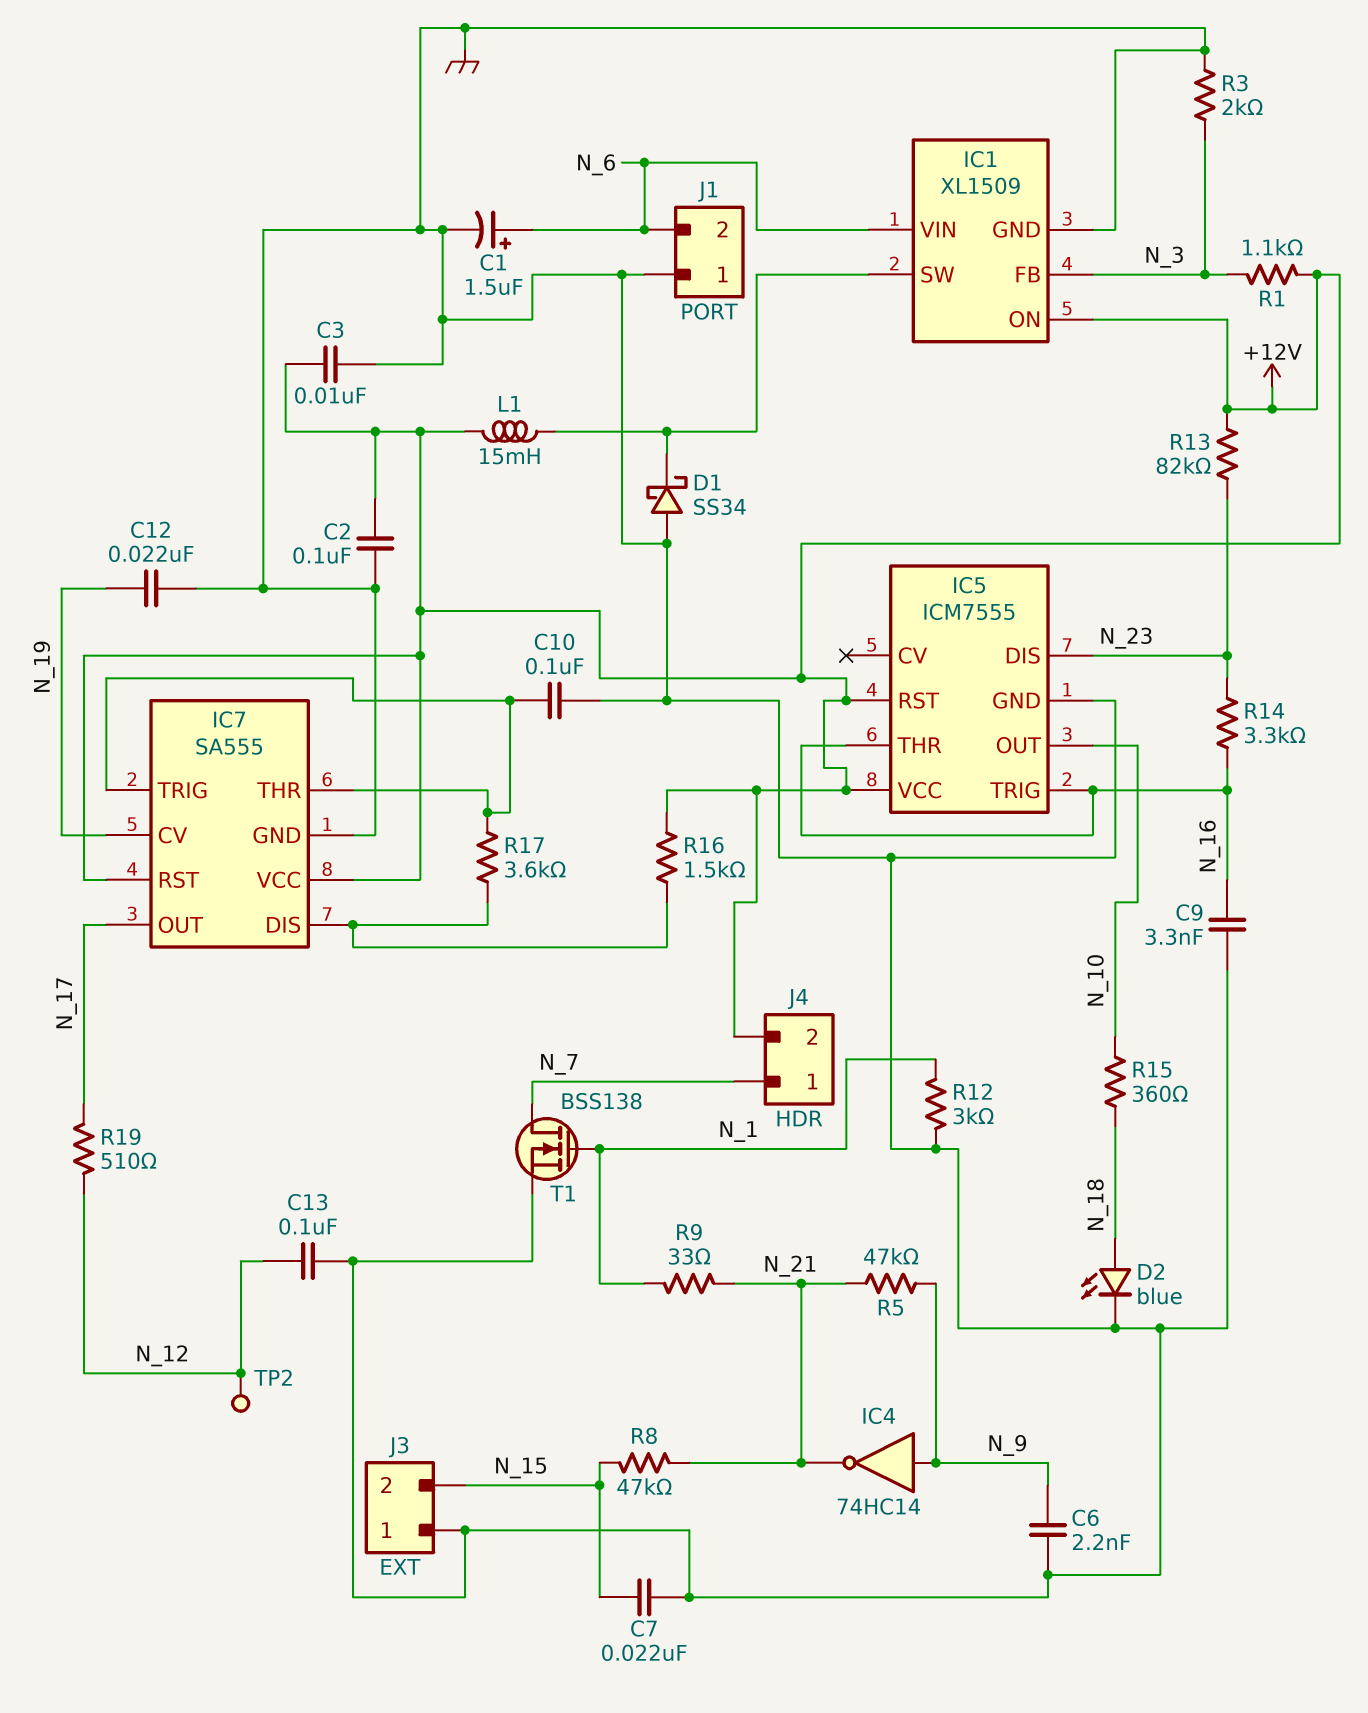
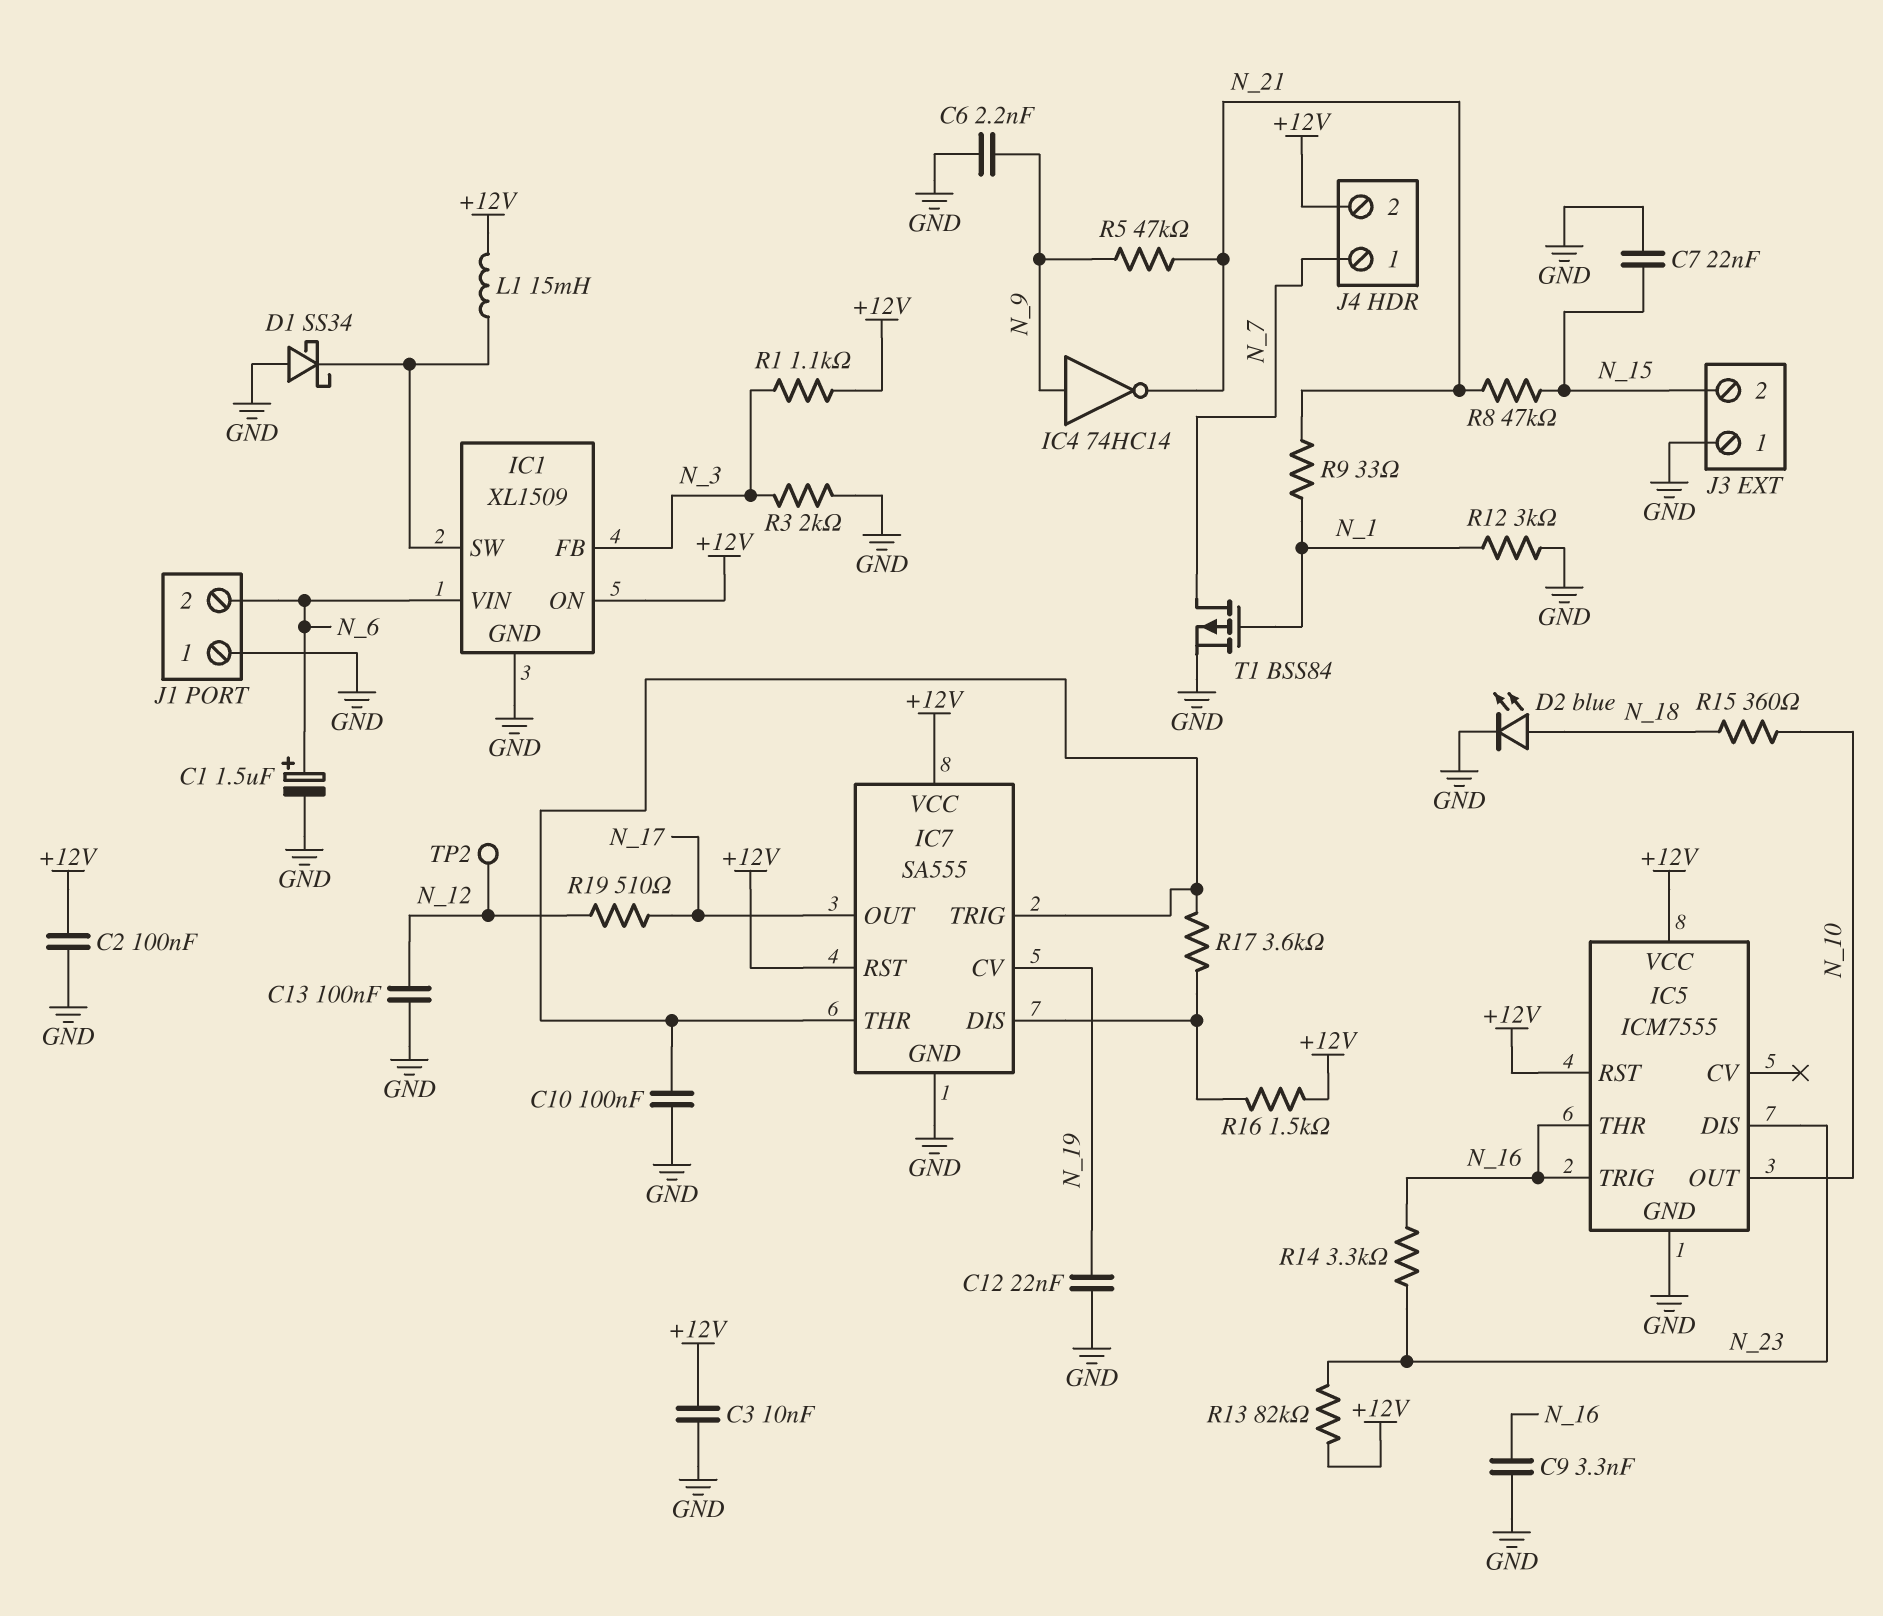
T1: NMOS BSS138 (G N_1, D N_7, S GND) -> PMOS BSS84 (G N_1, D N_7, S GND)

